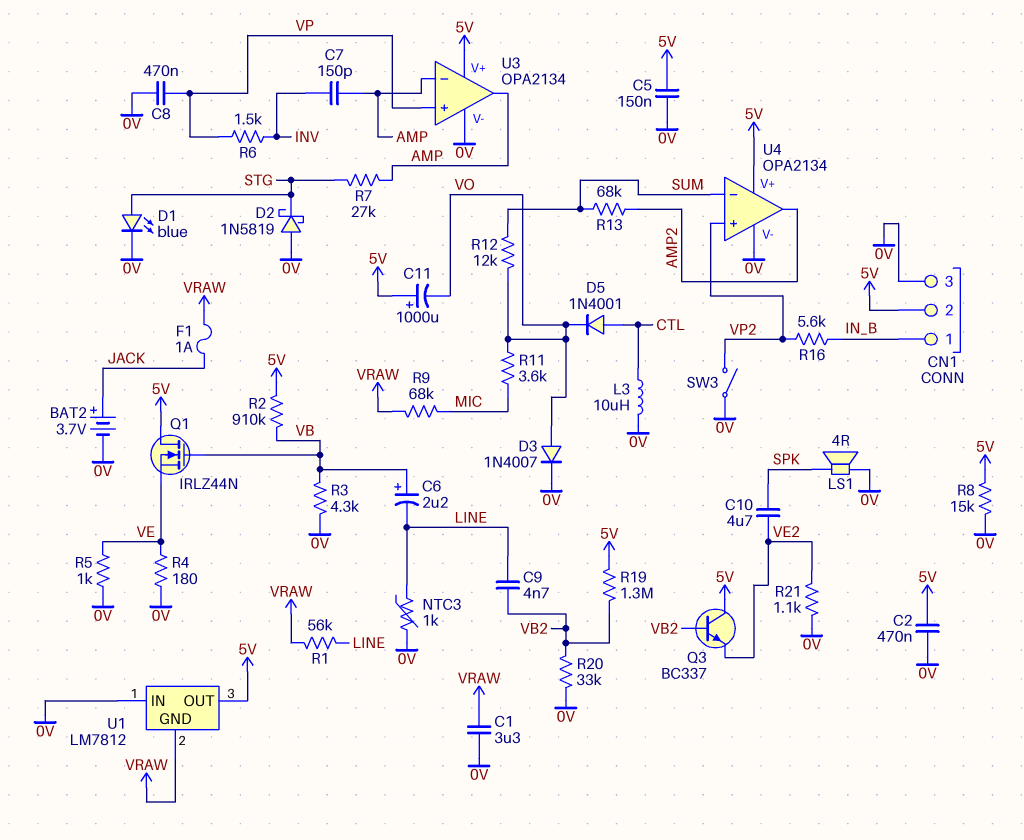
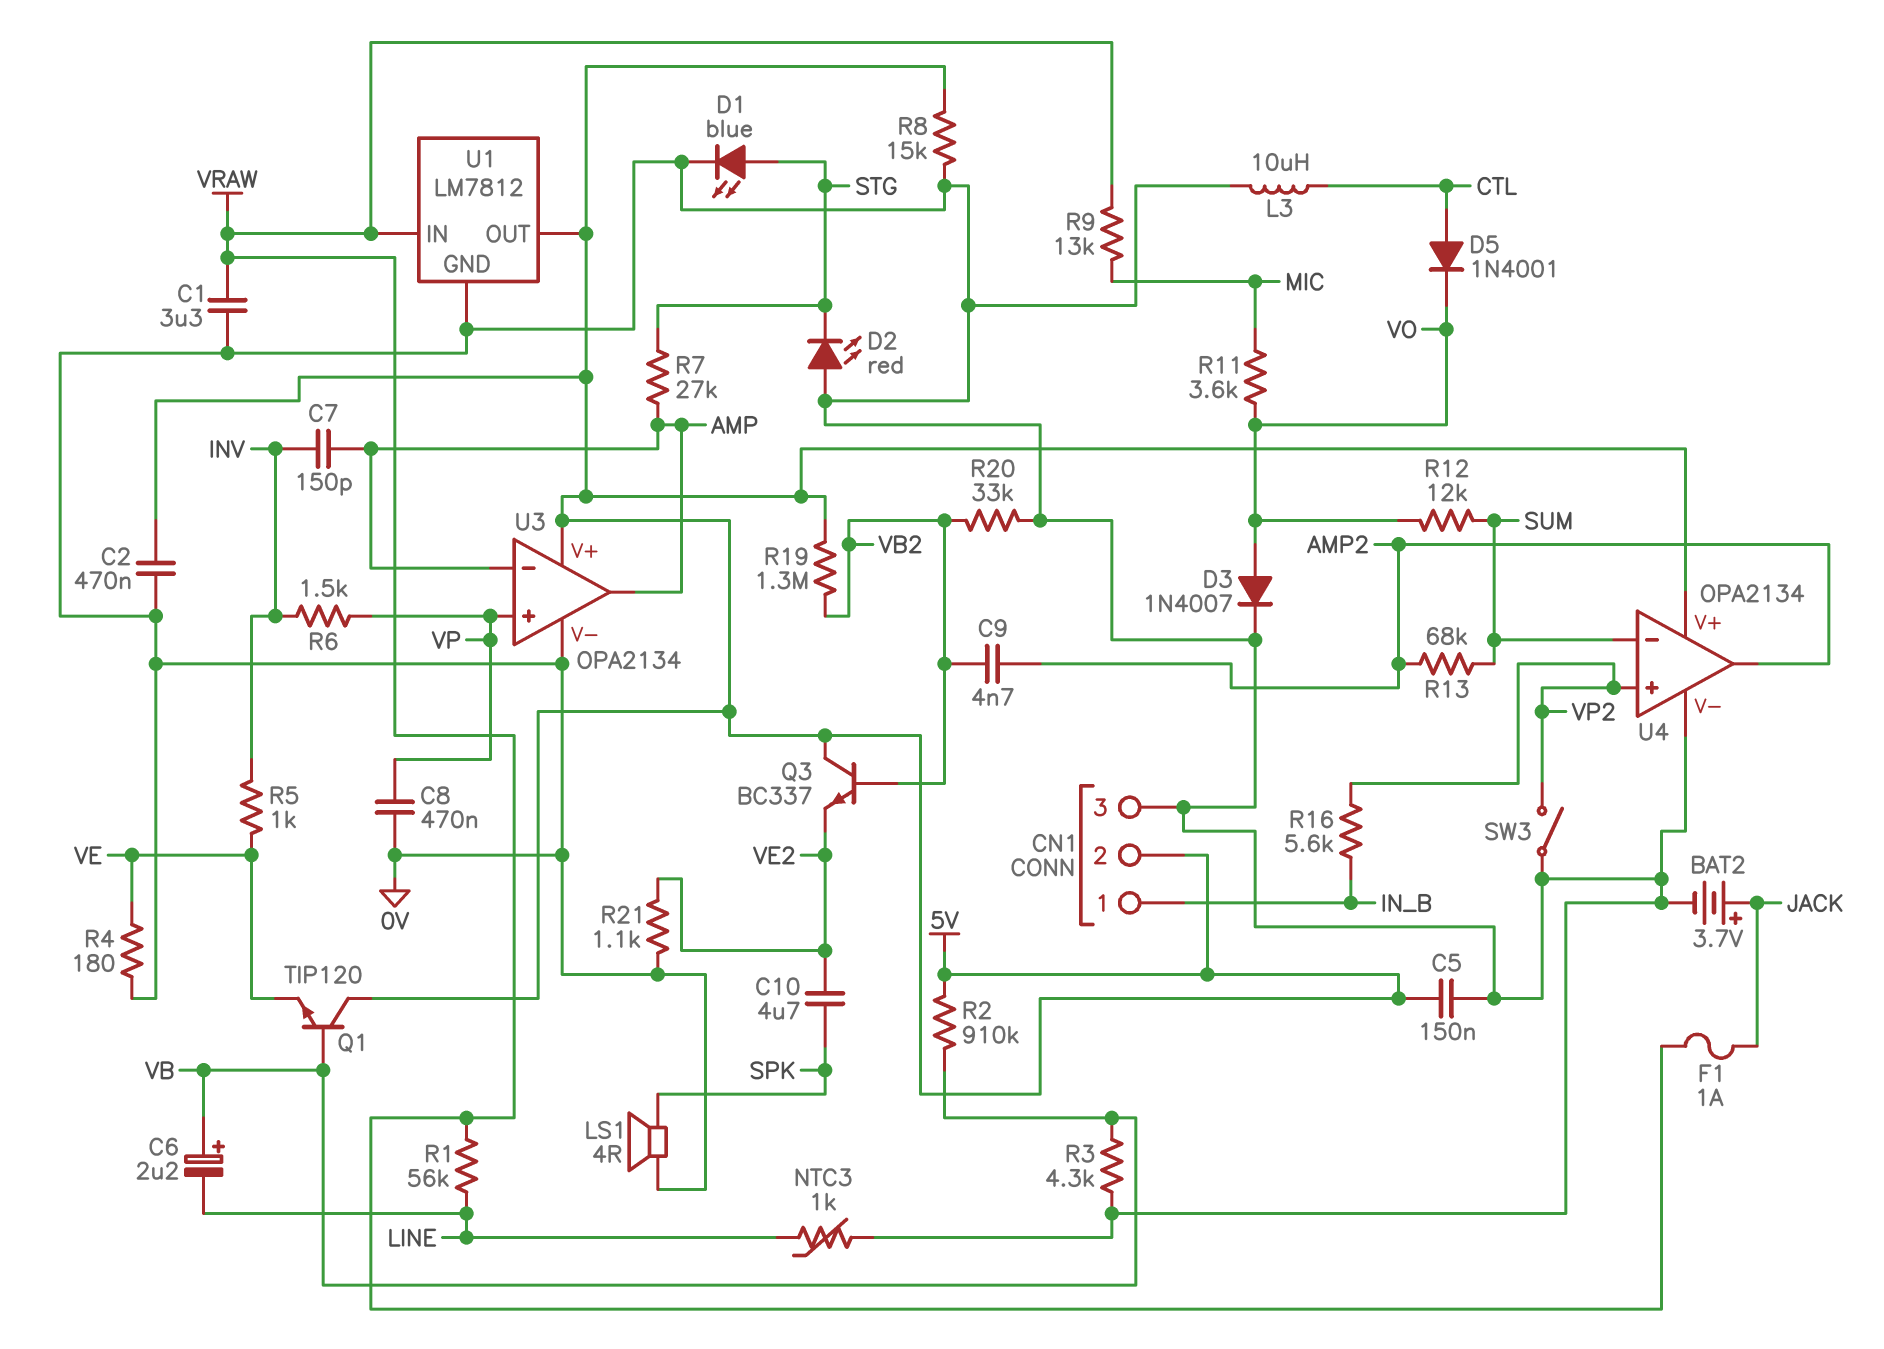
C9: 4.7nF (LINE, VB2) -> 4.7nF (AMP2, VB2)
C11: 1000uF (plus 5V, minus VO) -> none
D2: schottky 1N5819 (A 0V, K STG) -> LED red (A 0V, K STG)
Q1: NMOS IRLZ44N (G VB, D 5V, S VE) -> NPN TIP120 (B VB, C 5V, E VE)
R5: 1k (0V, VE) -> 1k (INV, VE)
R9: 68k (MIC, VRAW) -> 13k (MIC, VRAW)
U1 pin GND: VRAW -> 0V
U1 pin IN: 0V -> VRAW

